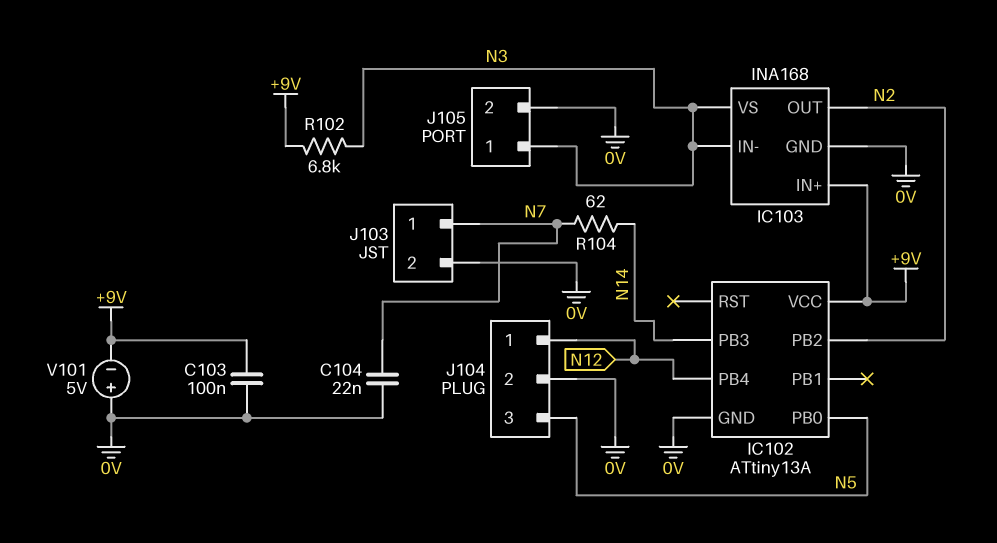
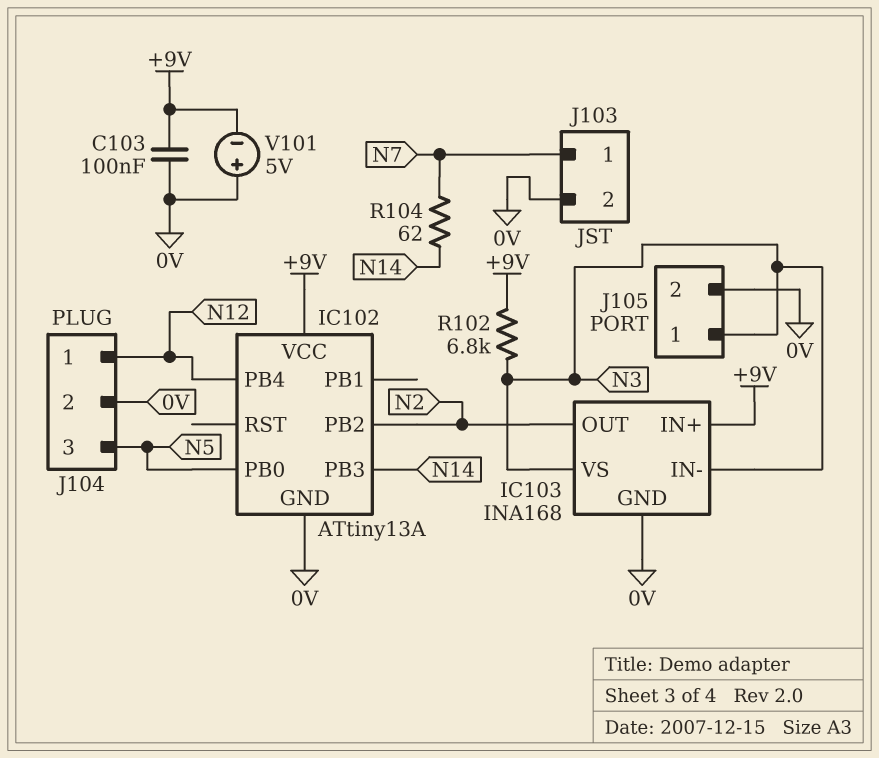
C104: 22nF (0V, N7) -> none

